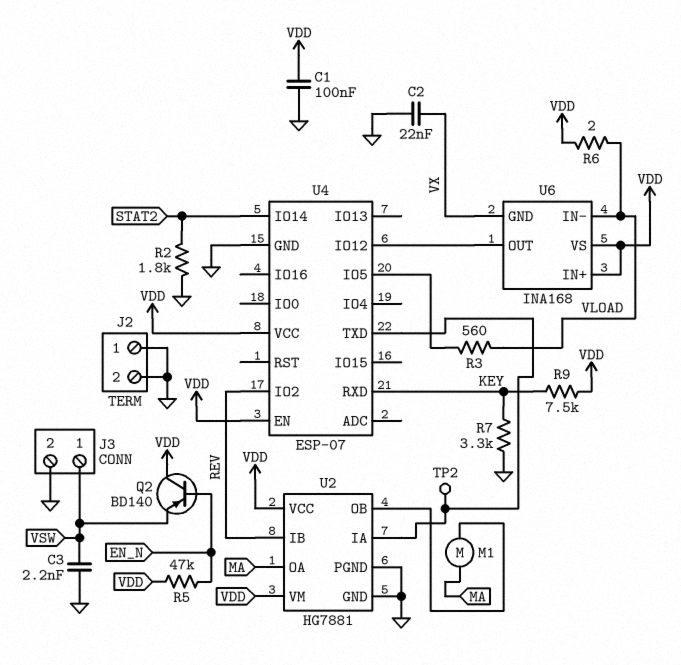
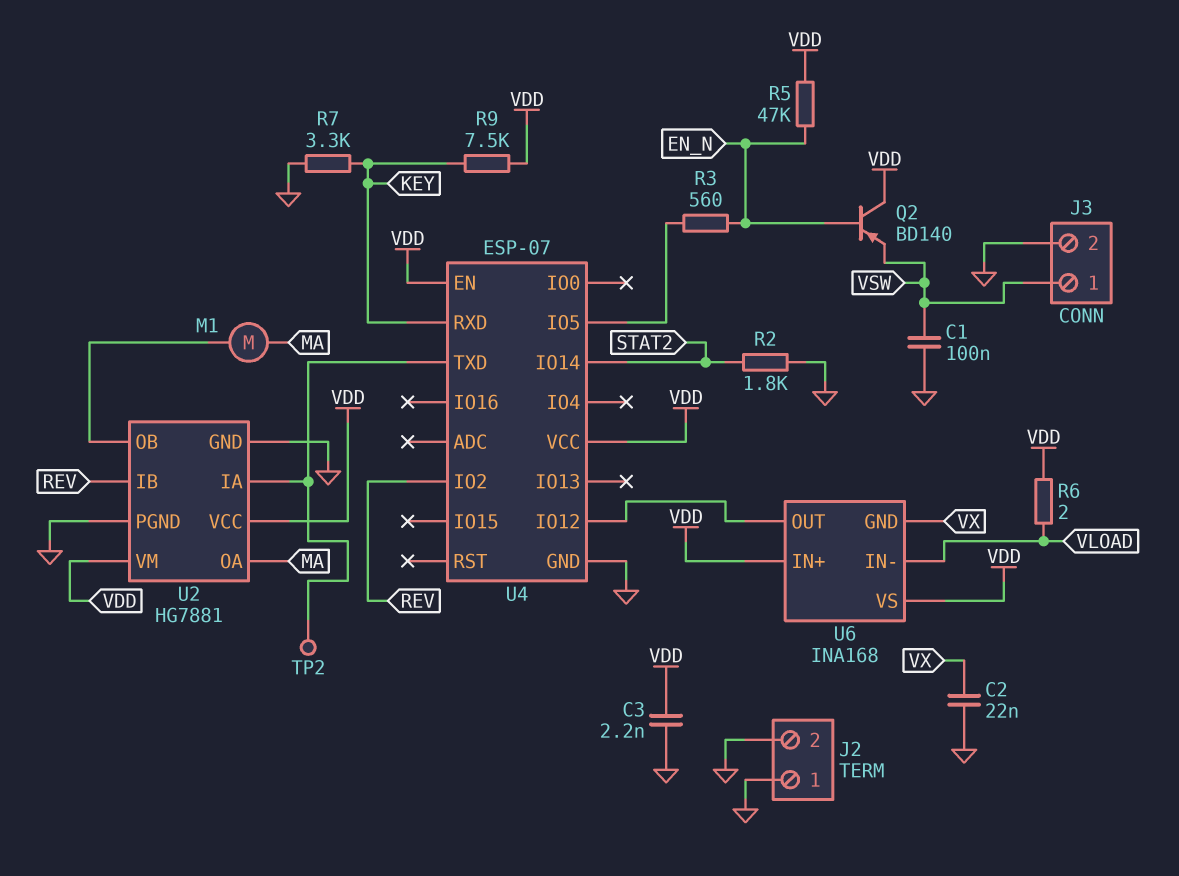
C1: 100nF (GND, VDD) -> 100nF (GND, VSW)
C3: 2.2nF (GND, VSW) -> 2.2nF (GND, VDD)
R3: 560 (U4/IO5, VLOAD) -> 560 (EN_N, U4/IO5)

